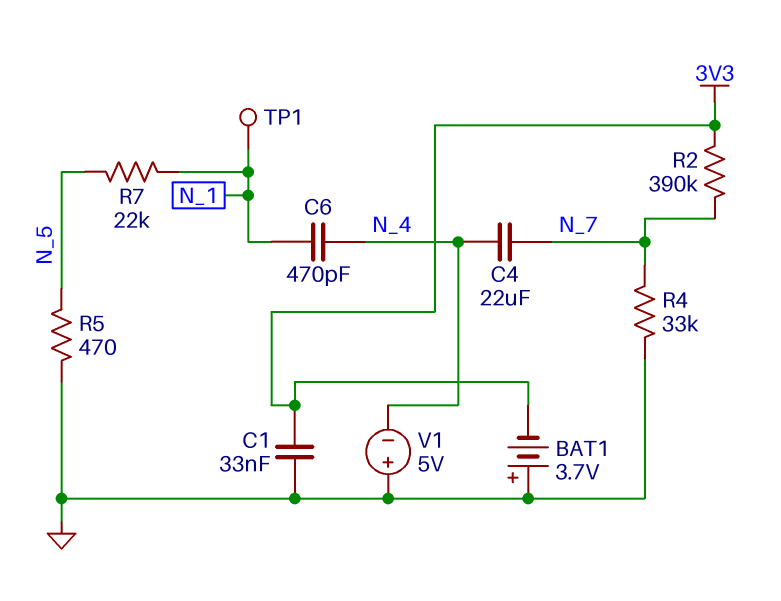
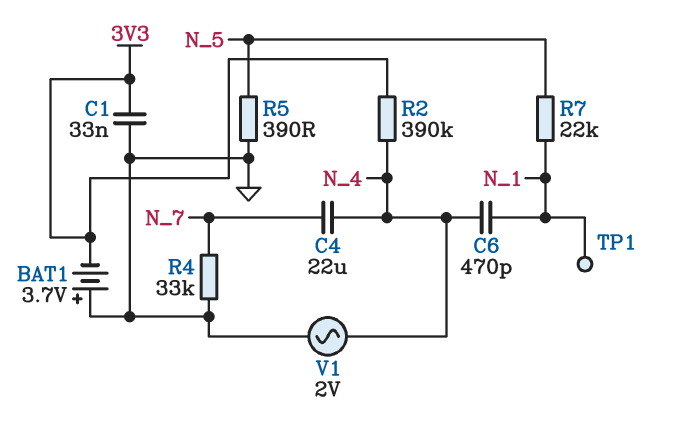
R2: 390k (3V3, N_7) -> 390k (3V3, N_4)
R5: 470 (GND, N_5) -> 390 (GND, N_5)
V1: 5V (plus GND, minus N_4) -> AC 2V (GND, N_4)

